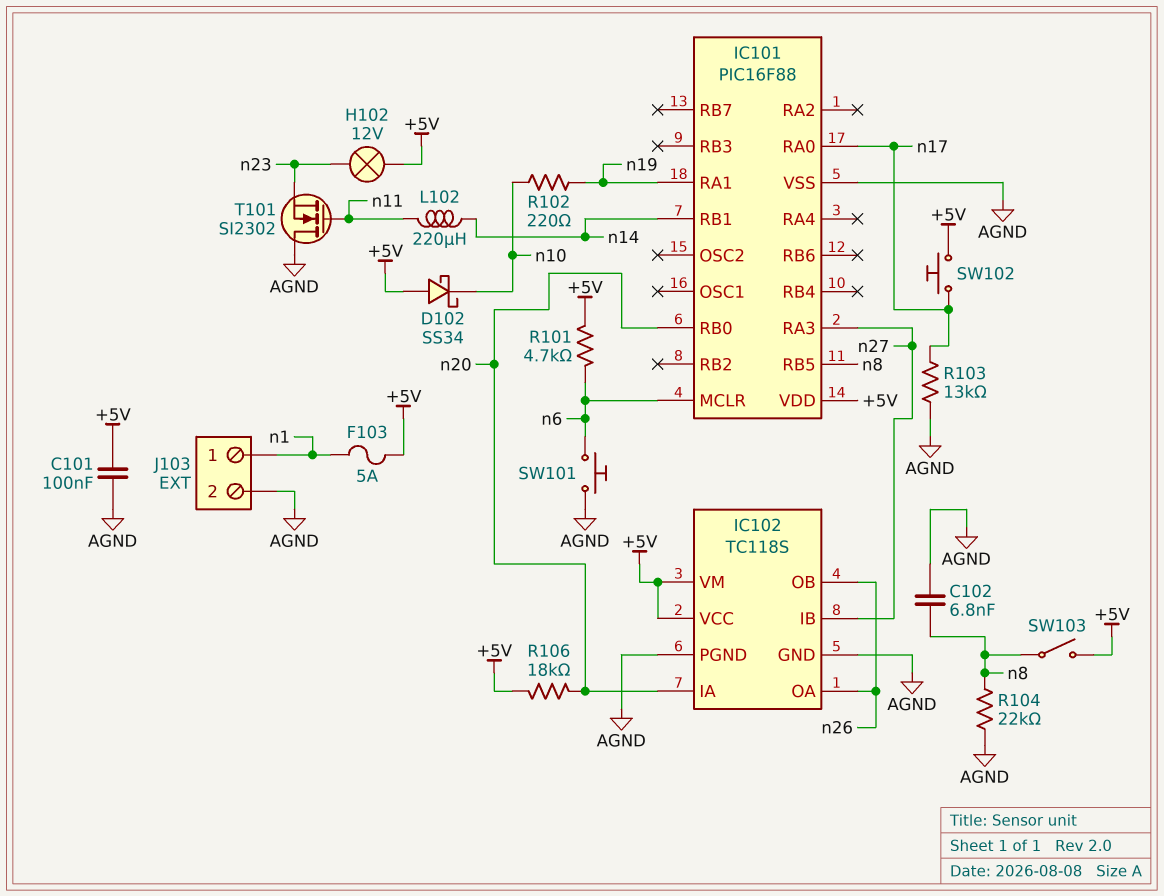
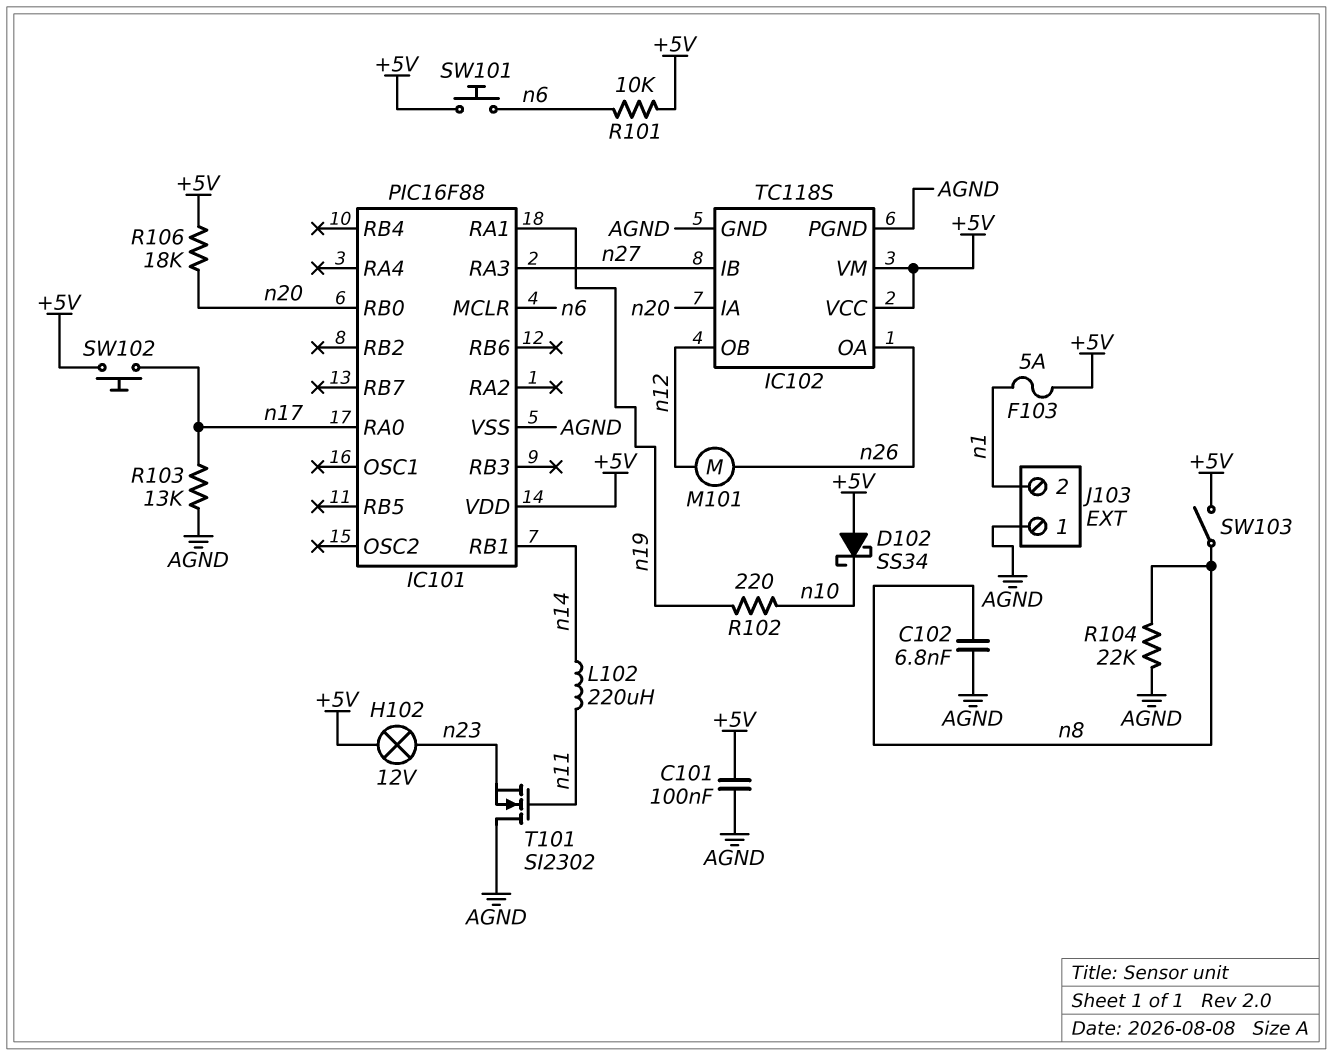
IC101 pin RB5: n8 -> none
IC102 pin OB: n26 -> n12
J103 pin 1: n1 -> AGND
J103 pin 2: AGND -> n1
M101: none -> motor (n12, n26)
R101: 4.7k (+5V, n6) -> 10k (+5V, n6)
SW101: button (AGND, n6) -> button (+5V, n6)

